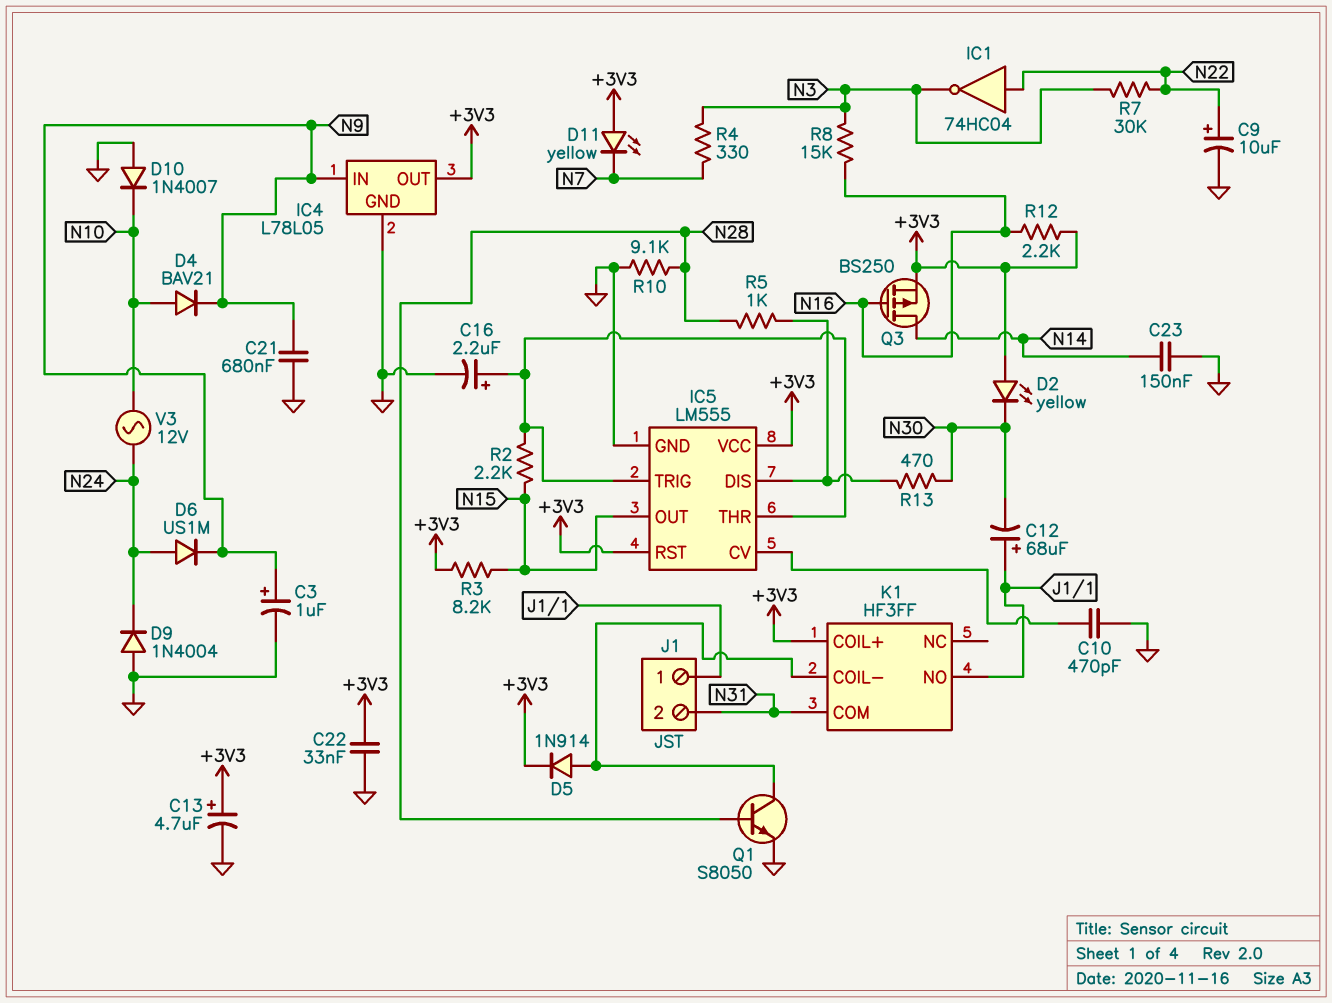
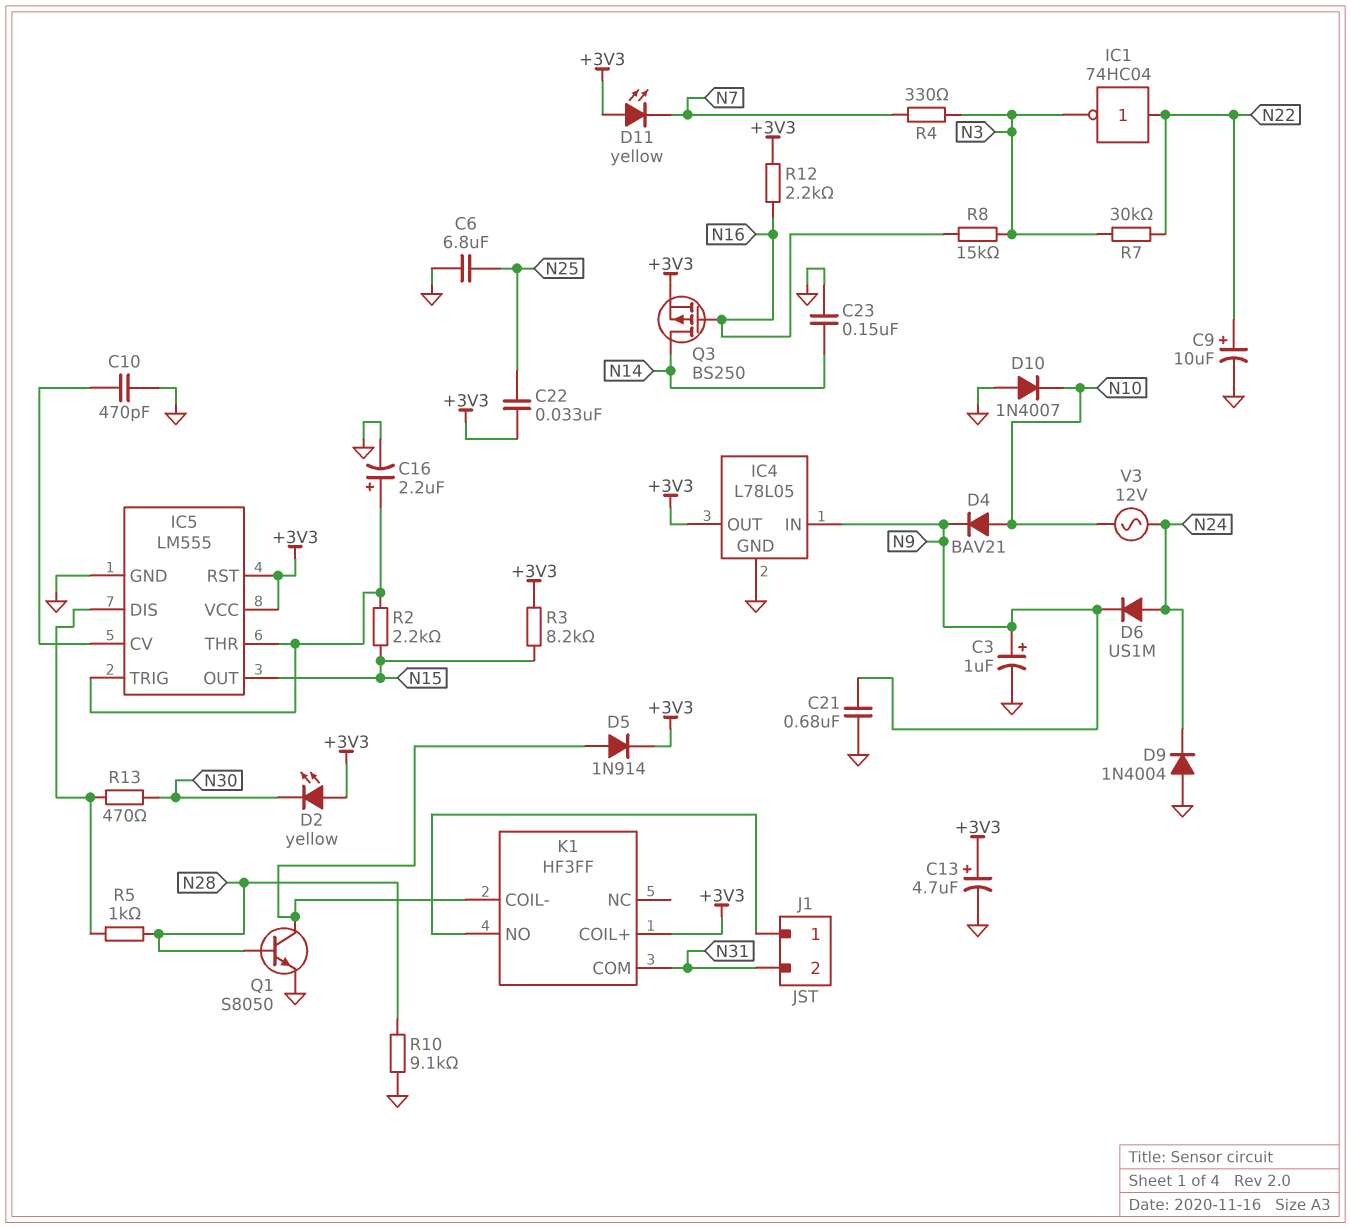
C6: none -> 6.8uF (GND, N25)
C12: 68uF (plus J1/1, minus N30) -> none
C22: 33nF (+3V3, GND) -> 33nF (+3V3, N25)

